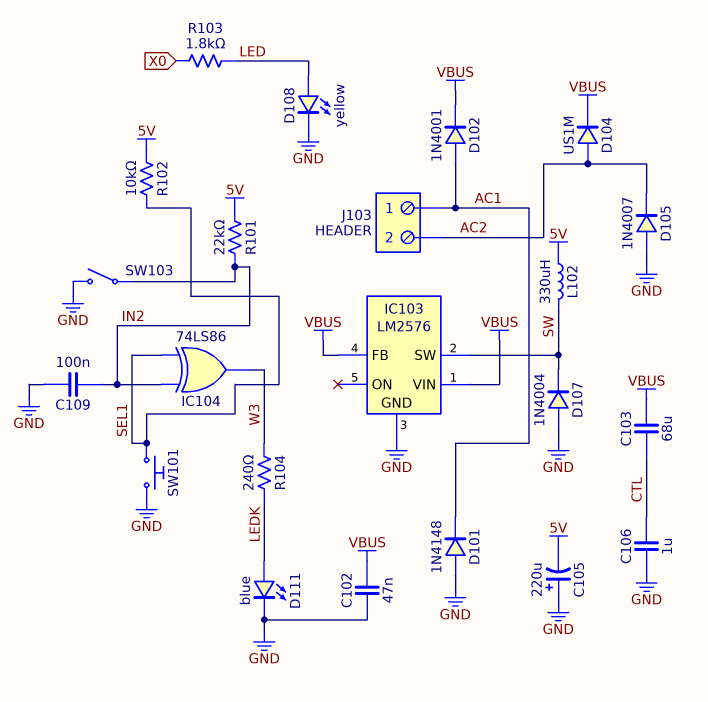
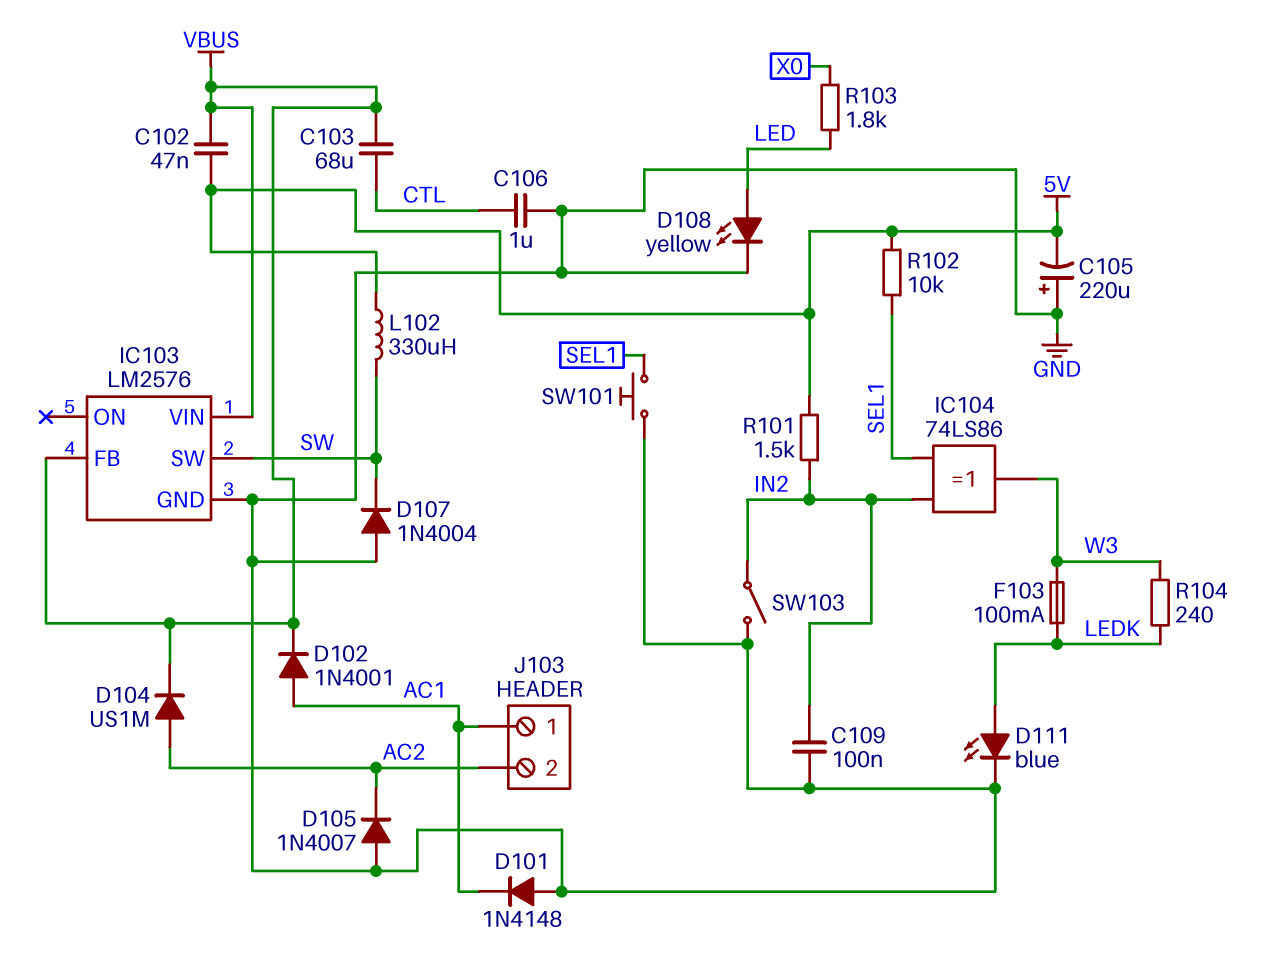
C102: 47nF (GND, VBUS) -> 47nF (5V, VBUS)
F103: none -> 100mA (LEDK, W3)
R101: 22k (5V, IN2) -> 1.5k (5V, IN2)

